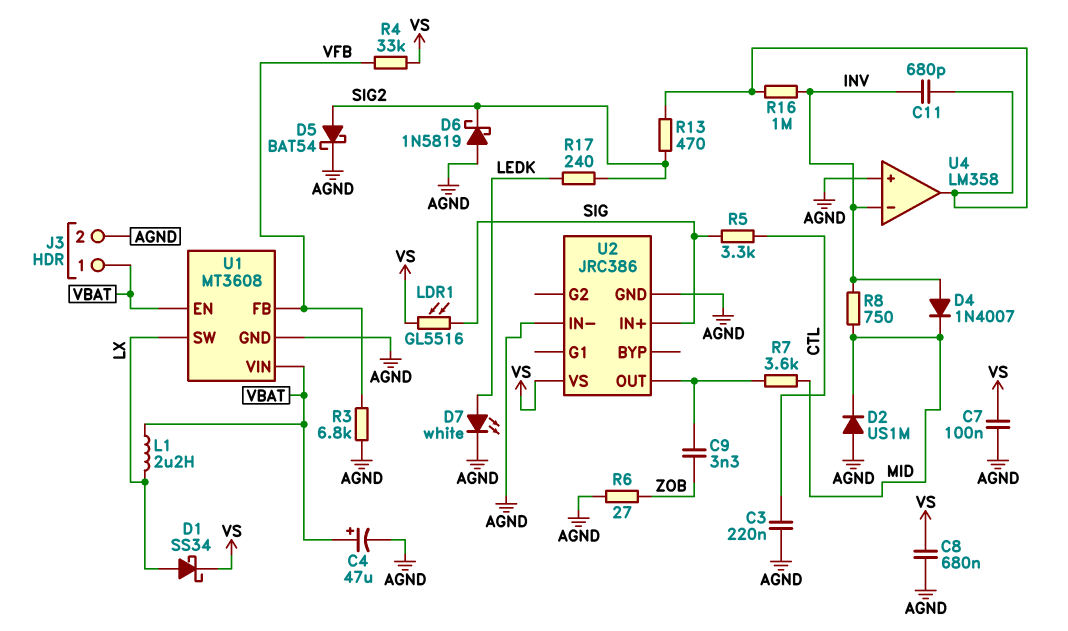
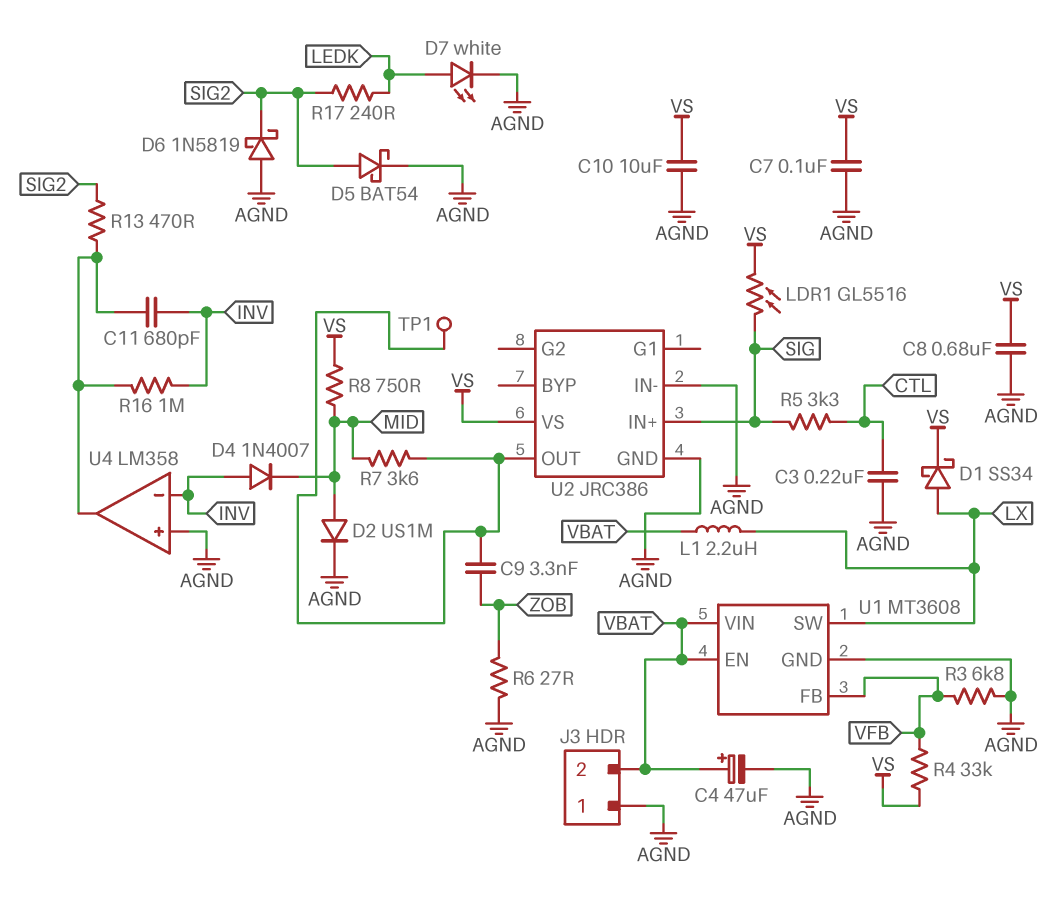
C10: none -> 10uF (AGND, VS)
D2: diode US1M (A AGND, K MID) -> diode US1M (A MID, K AGND)
J3 pin 1: VBAT -> AGND
J3 pin 2: AGND -> VBAT
R8: 750 (INV, MID) -> 750 (MID, VS)
TP1: none -> test point (U2/OUT)

